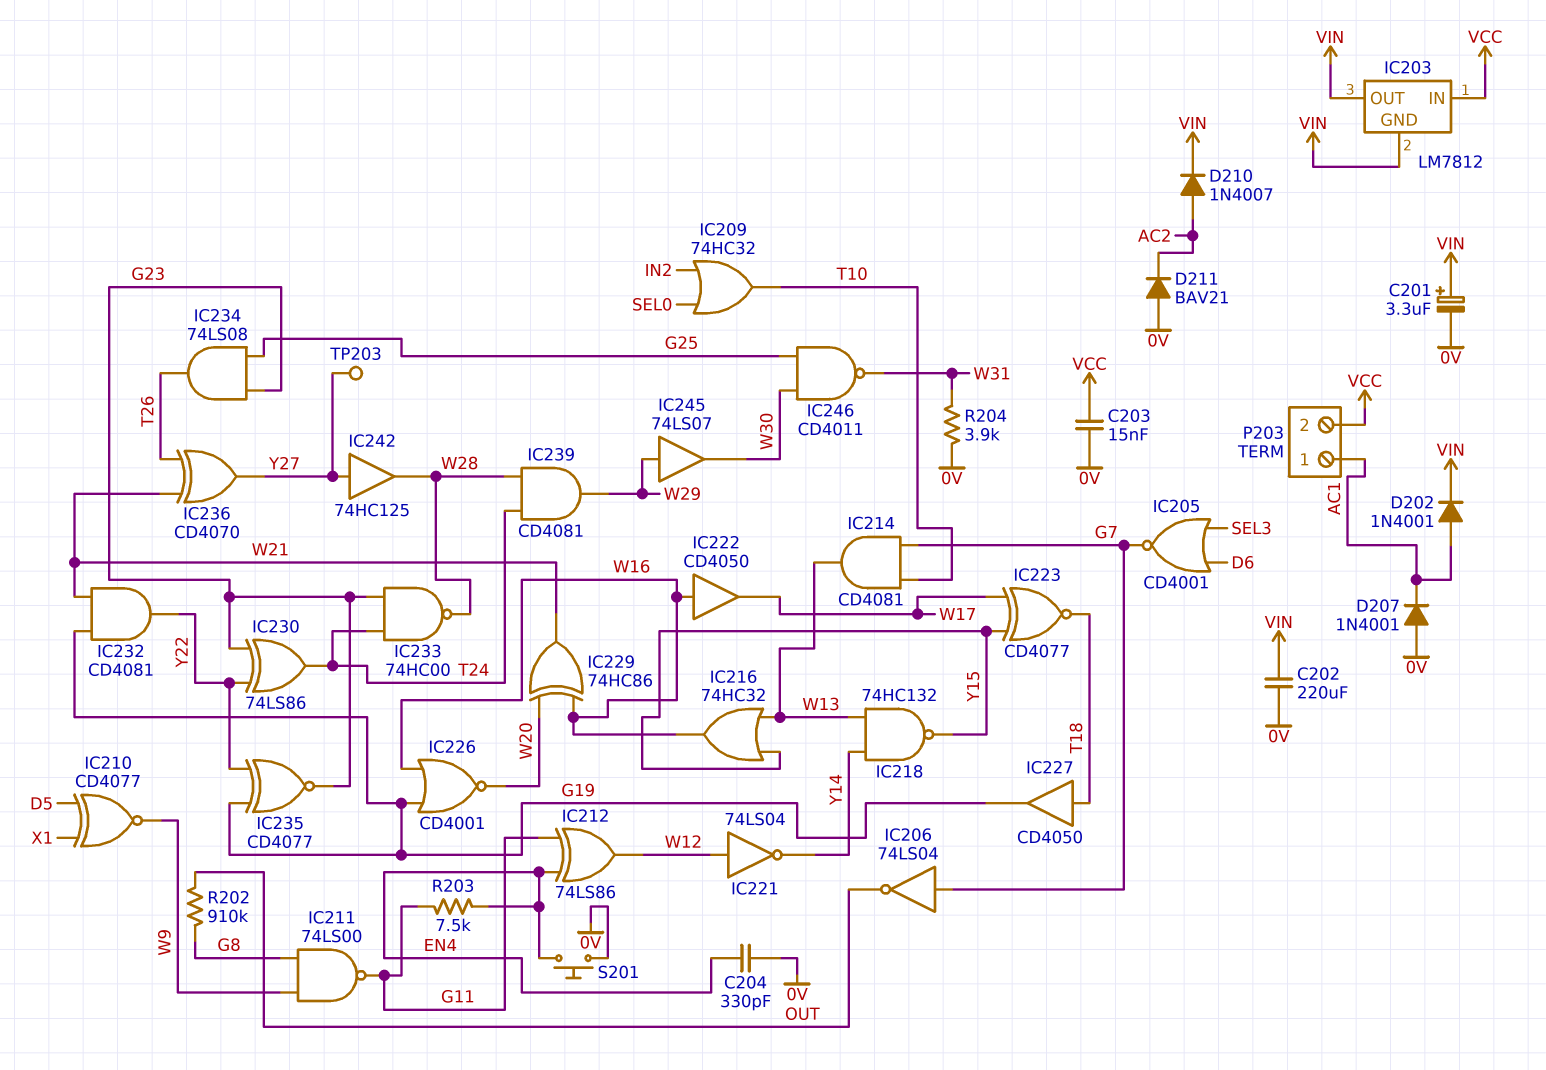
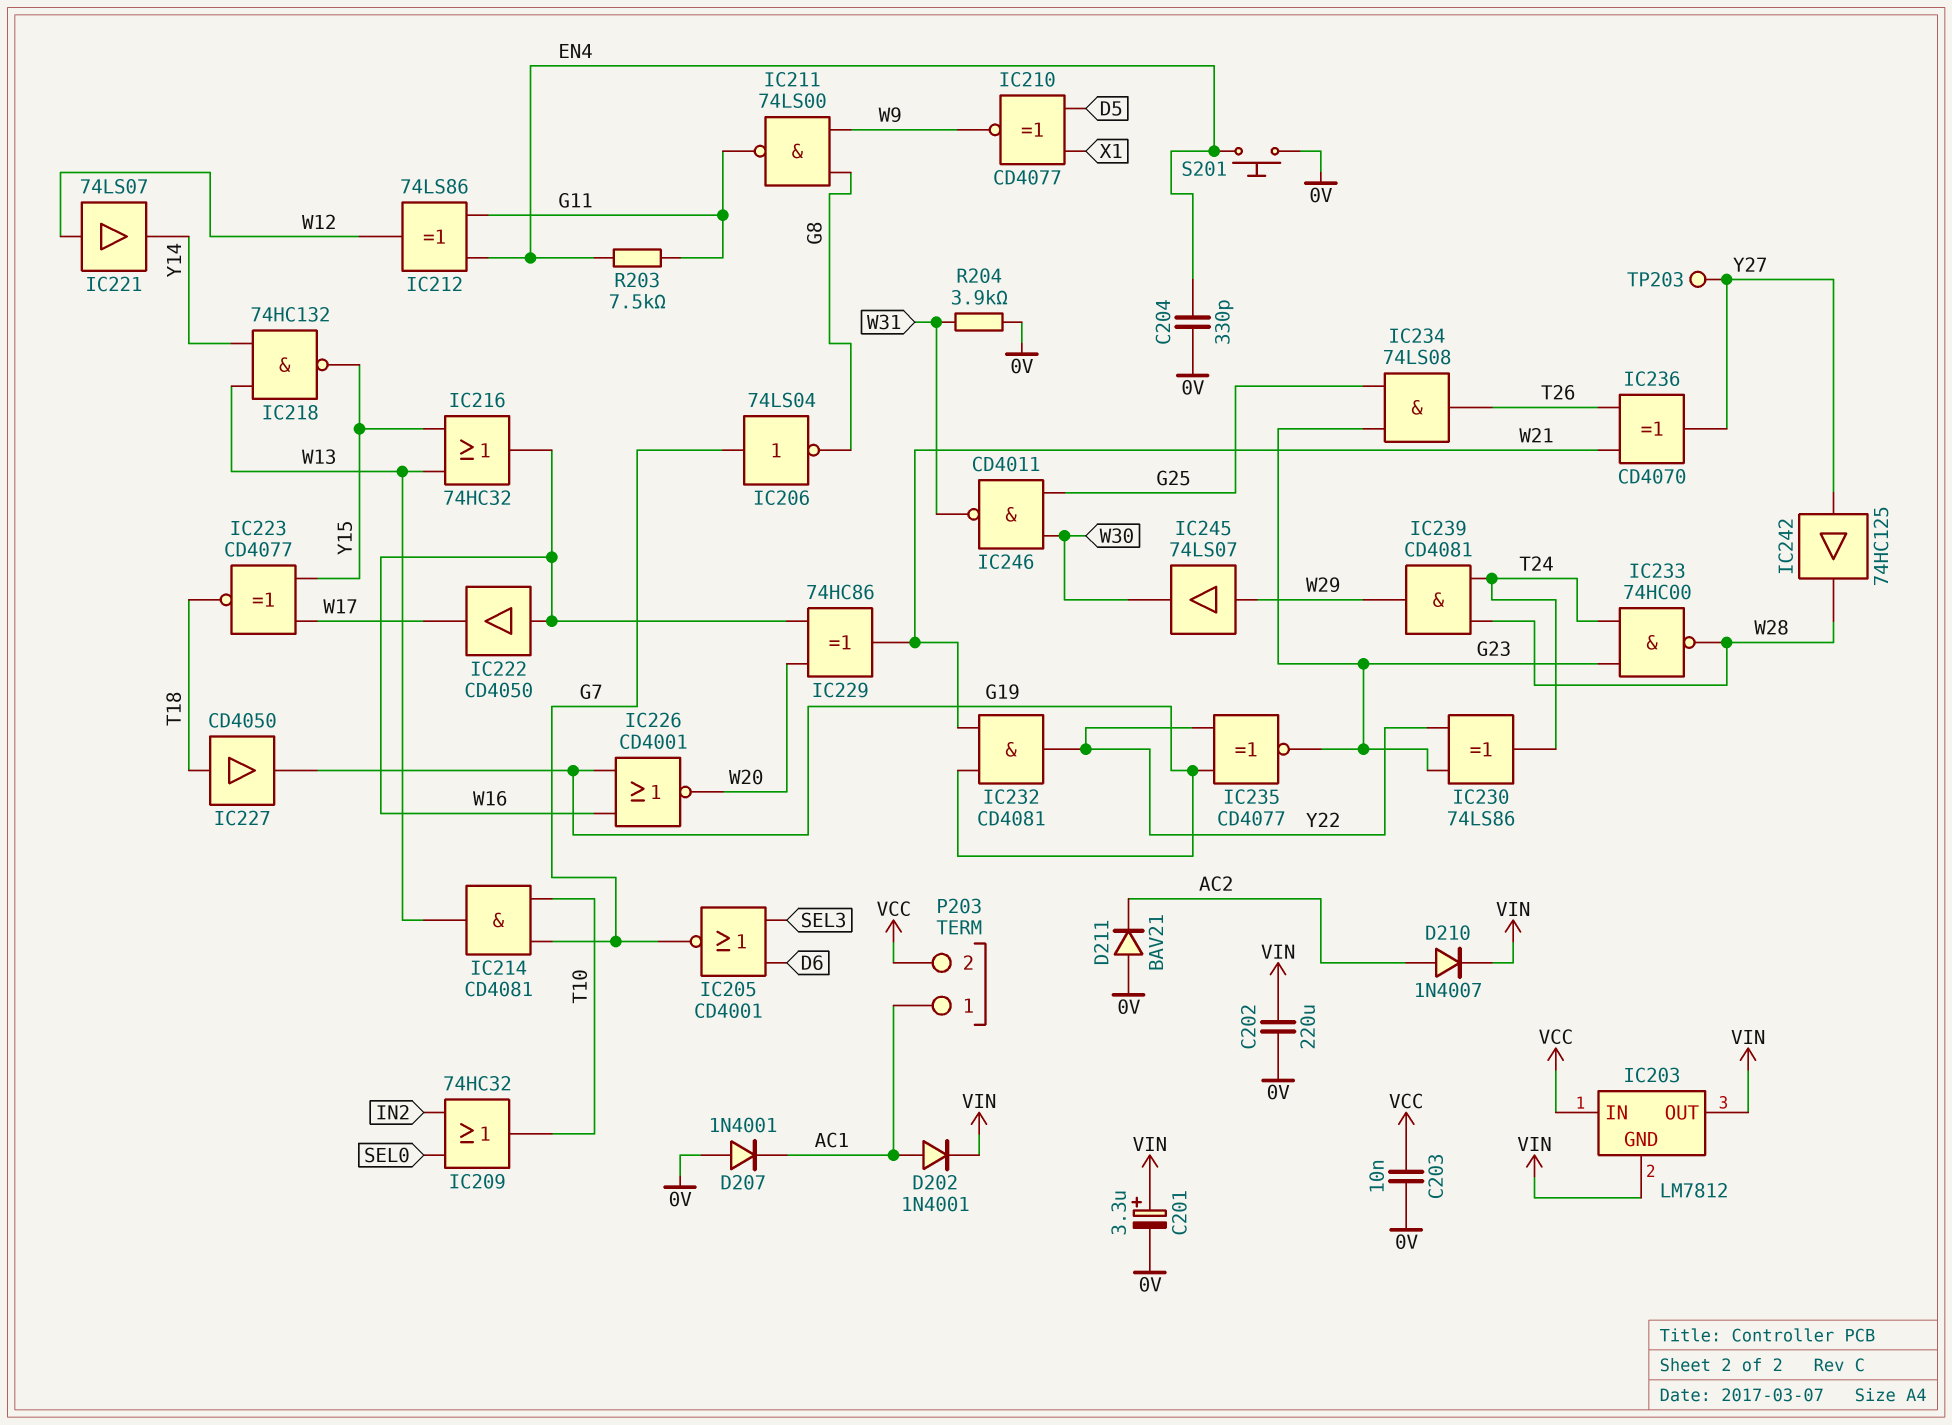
C203: 15nF (0V, VCC) -> 10nF (0V, VCC)
IC206: NOT 74LS04 (in G7, out OUT) -> NOT 74LS04 (in G7, out G8)
IC221: NOT 74LS04 (in W12, out Y14) -> buffer 74LS07 (in W12, out Y14)
R202: 910k (G8, OUT) -> none

